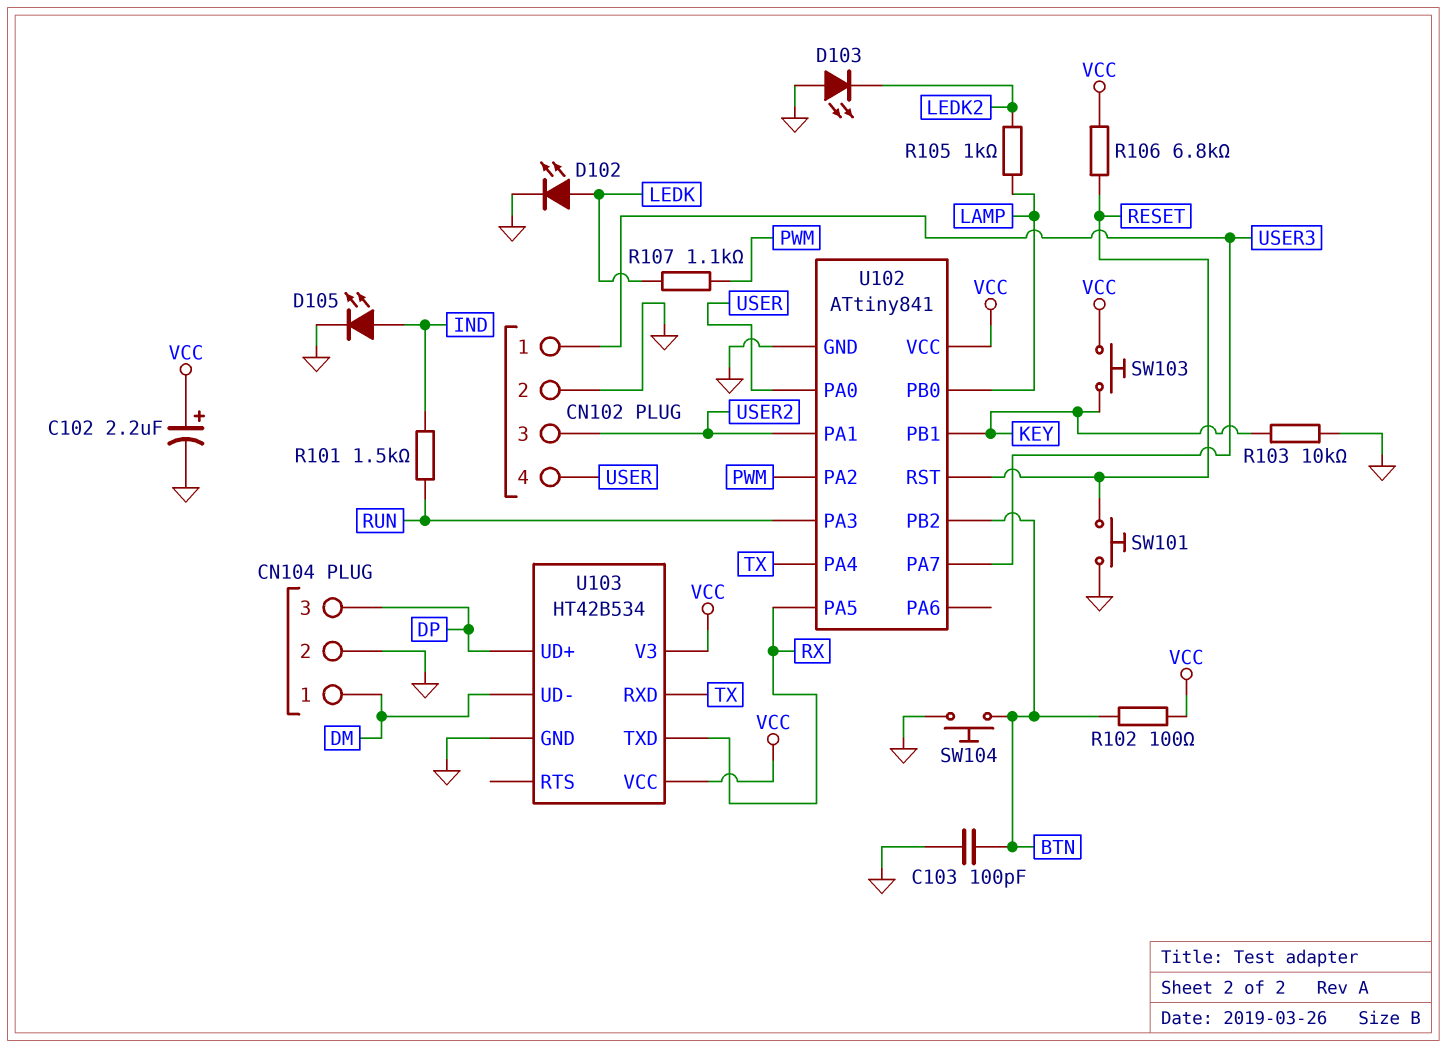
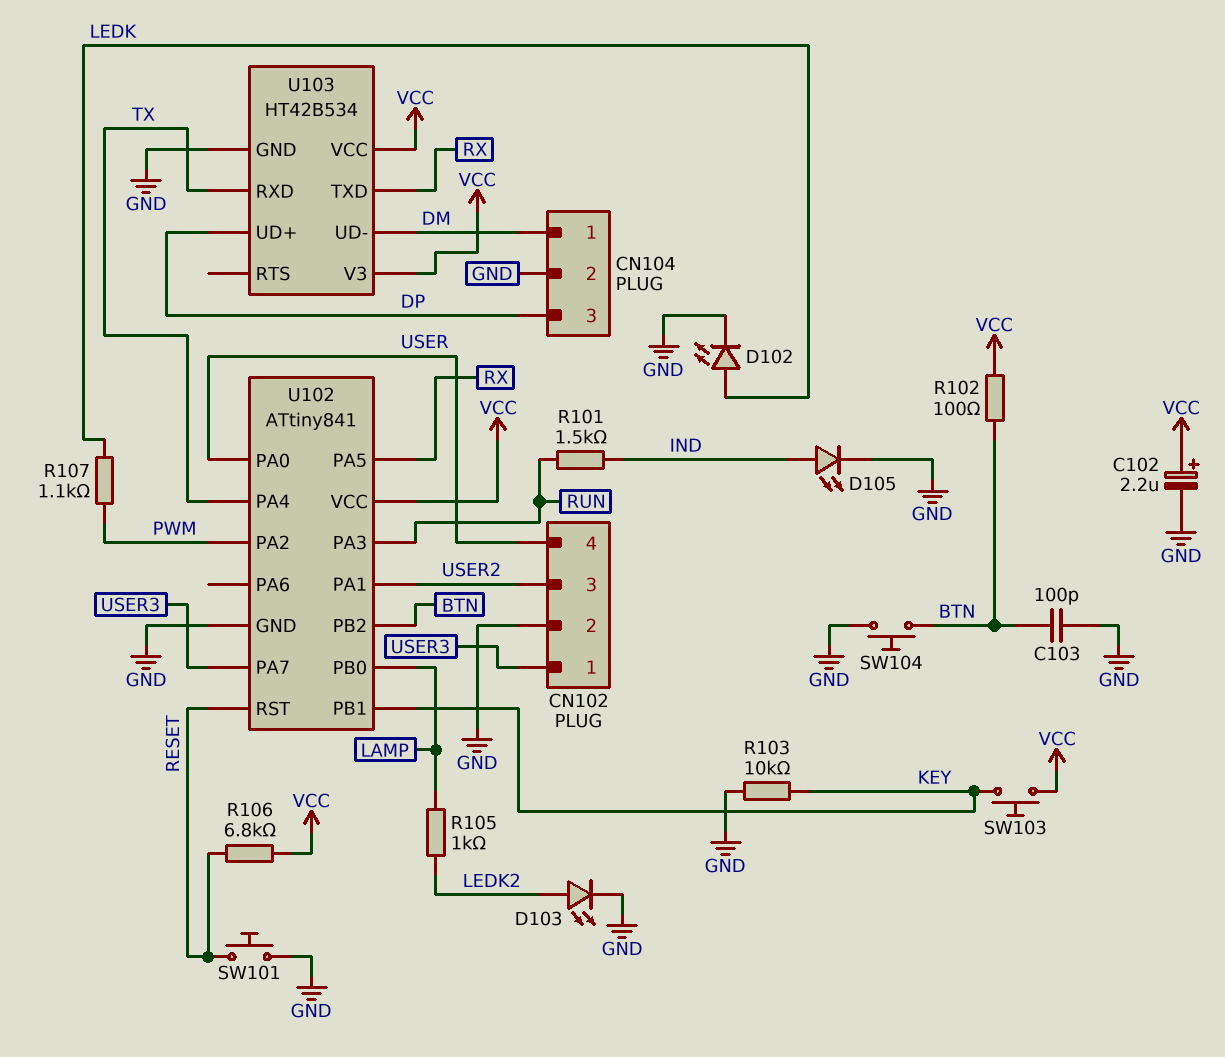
D103: LED (A GND, K LEDK2) -> LED (A LEDK2, K GND)

